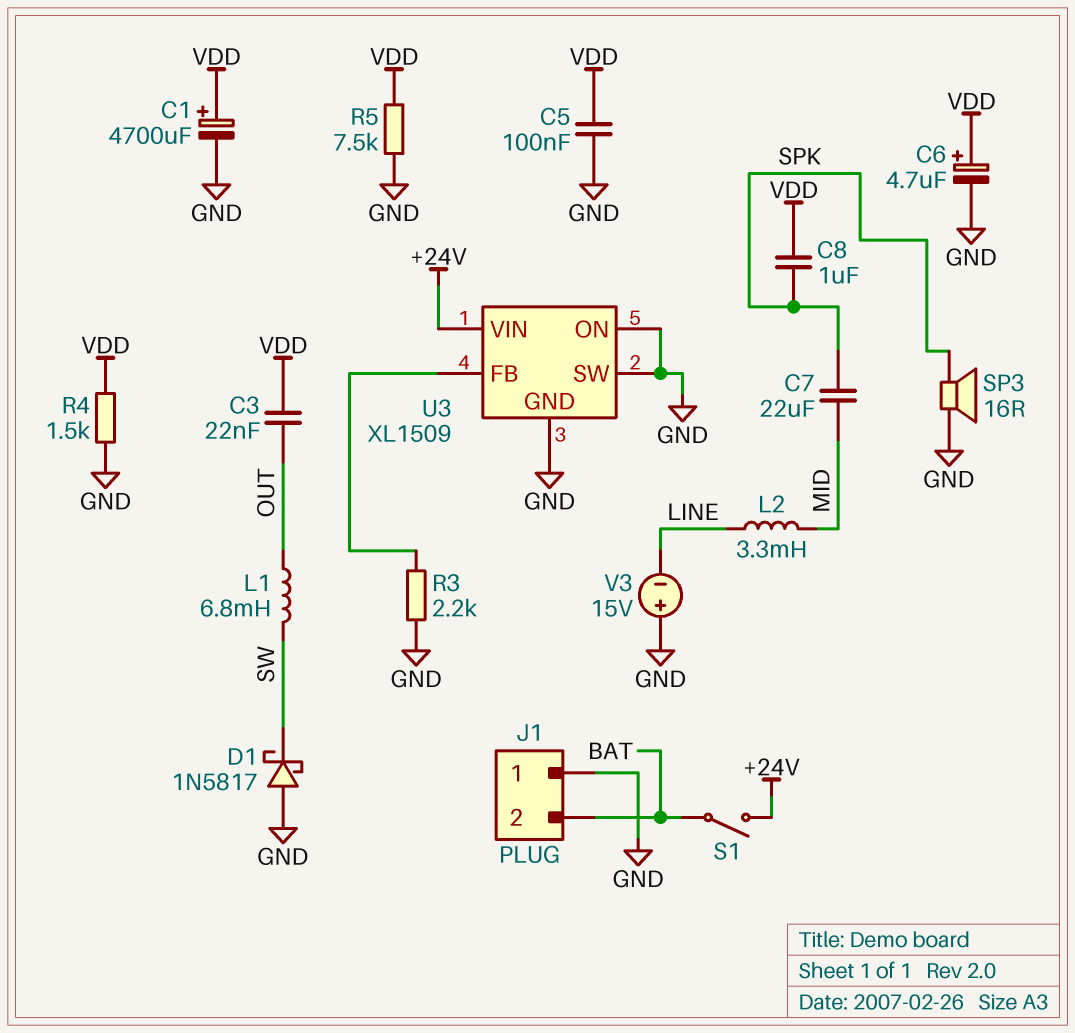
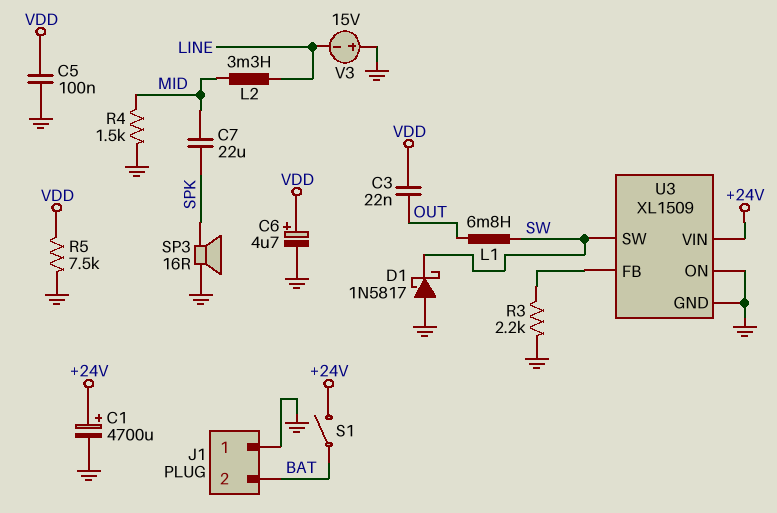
C1: 4700uF (plus VDD, minus GND) -> 4700uF (plus +24V, minus GND)
C8: 1uF (SPK, VDD) -> none
R4: 1.5k (GND, VDD) -> 1.5k (GND, MID)
U3 pin SW: GND -> SW

